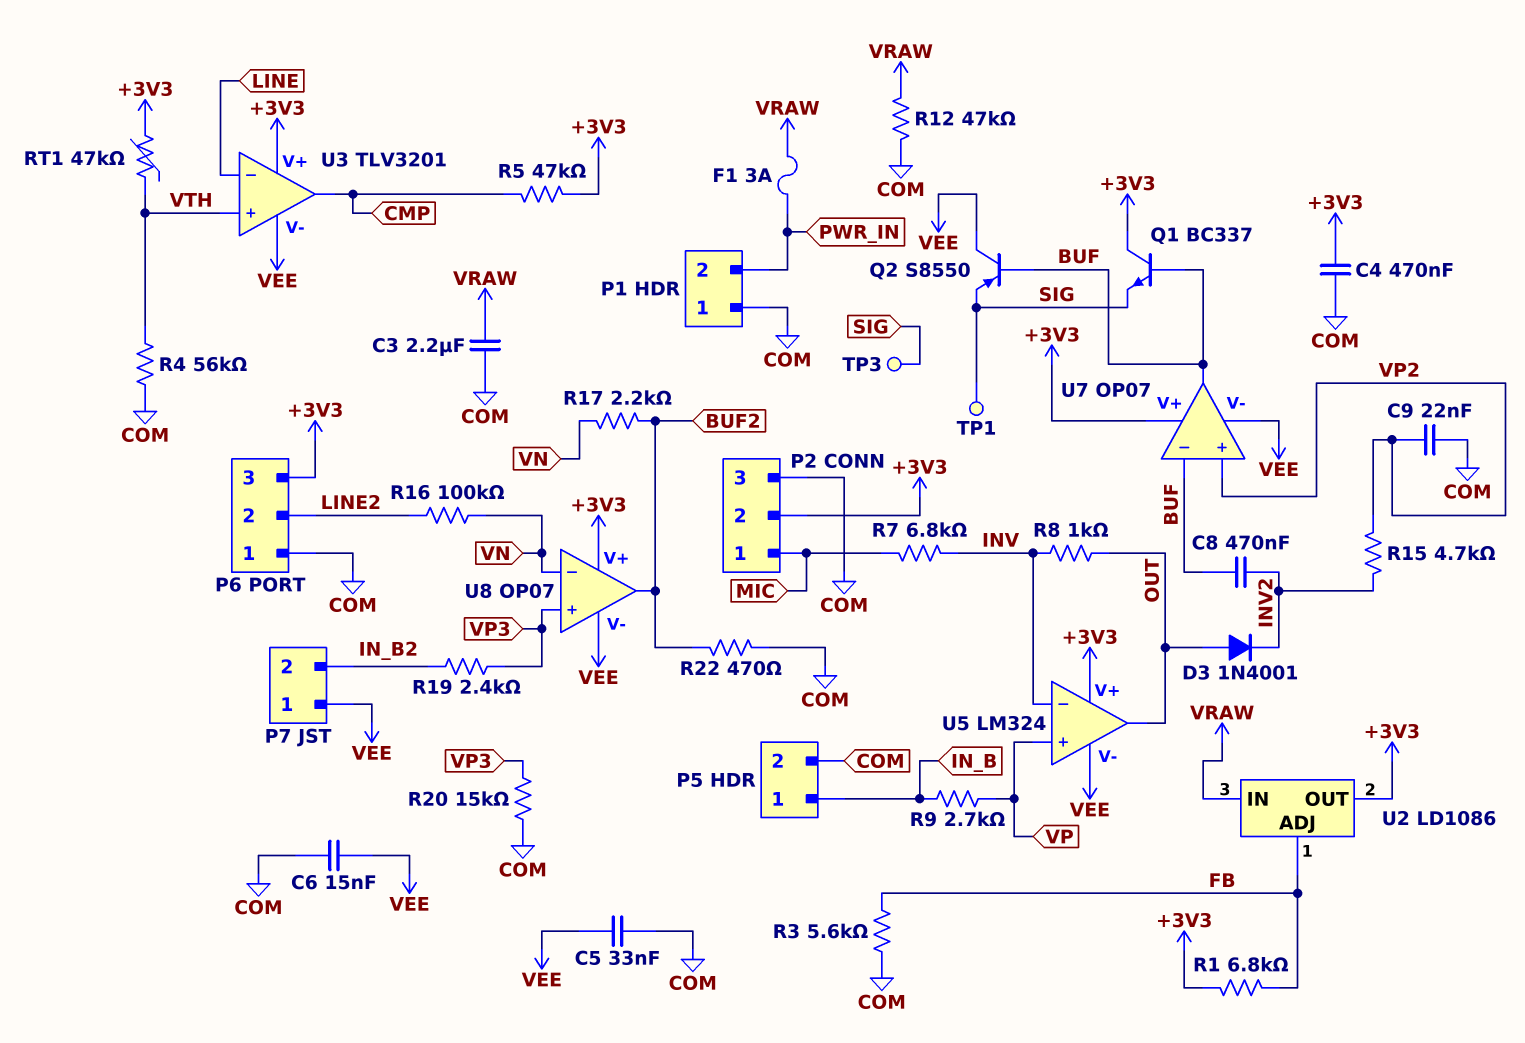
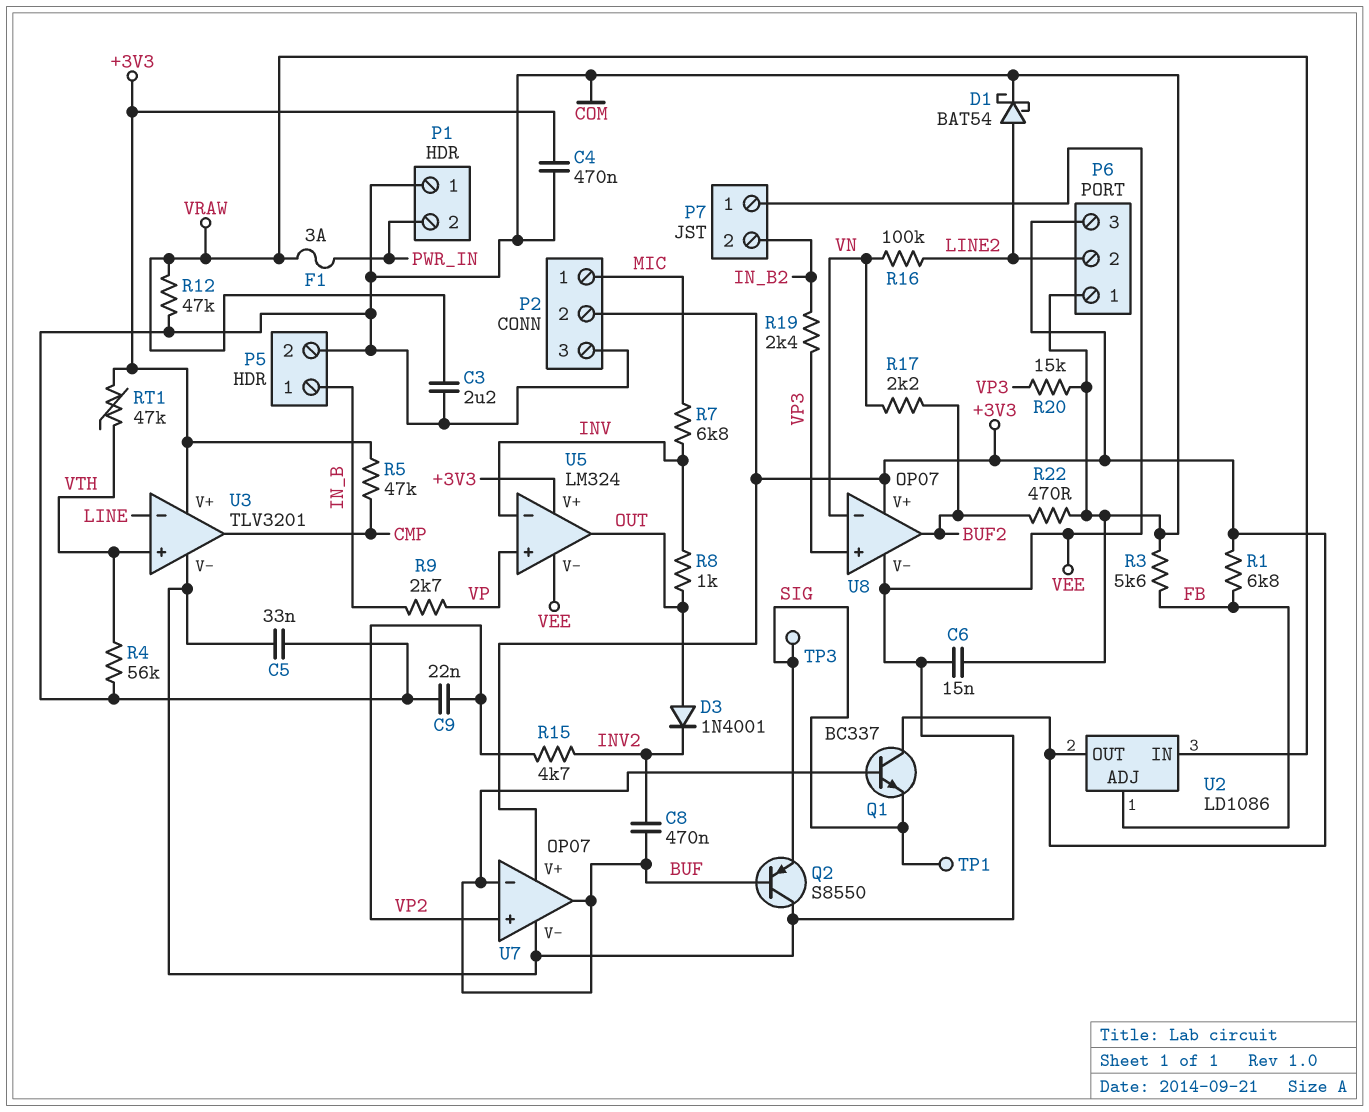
D1: none -> schottky BAT54 (A LINE2, K COM)

